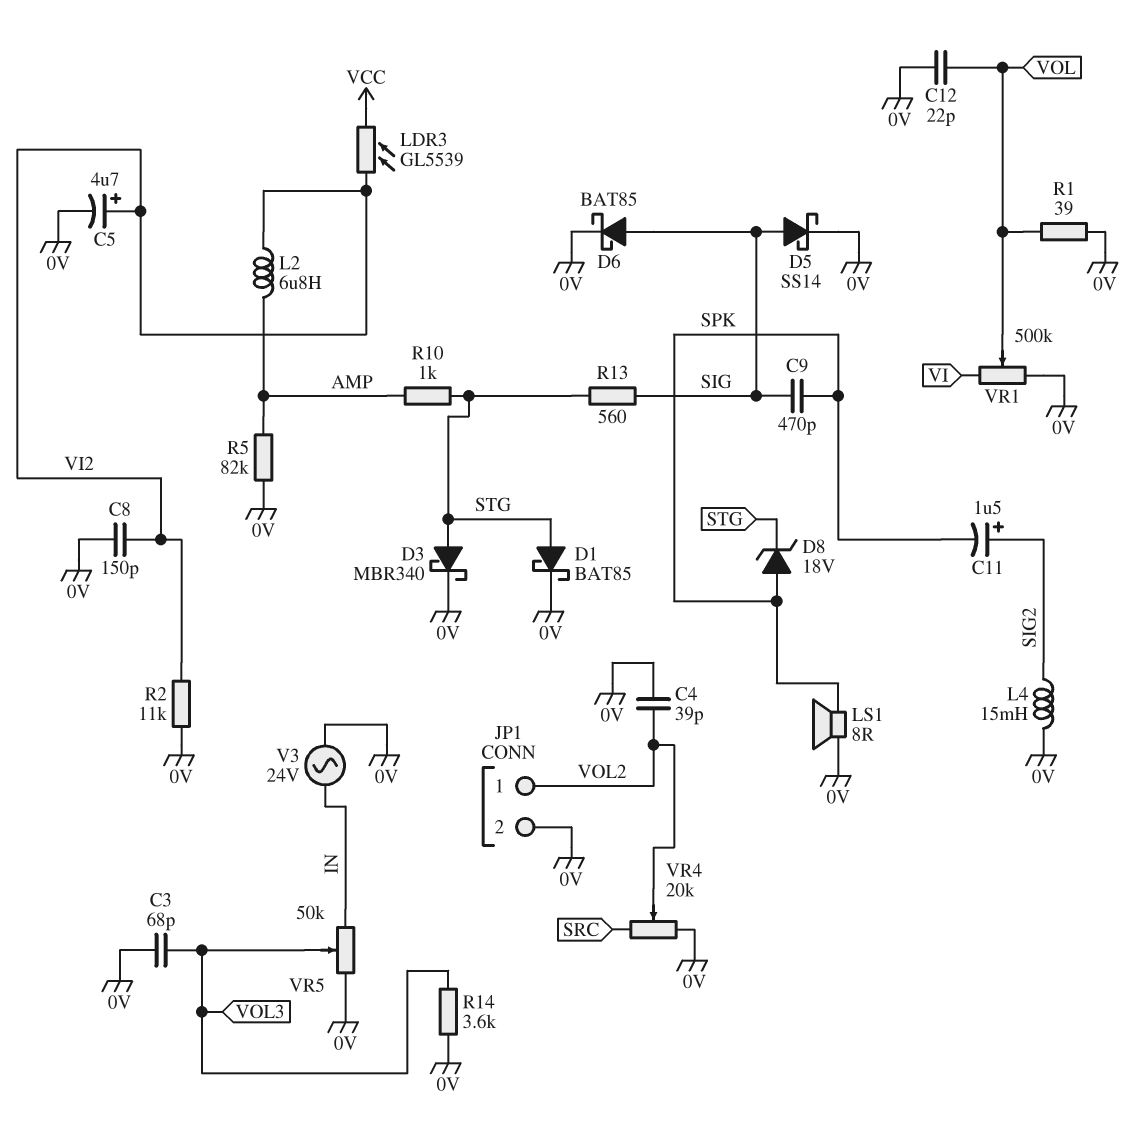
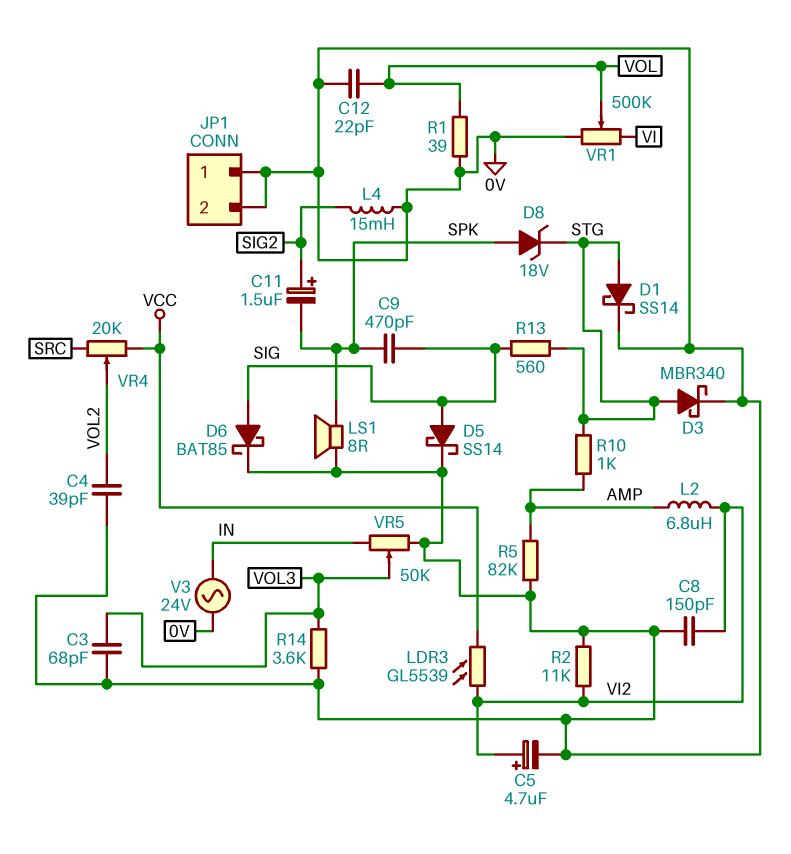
D1: schottky BAT85 (A STG, K 0V) -> schottky SS14 (A STG, K 0V)
JP1 pin 1: VOL2 -> 0V
VR4: 20k (0V, SRC, wiper VOL2) -> 20k (SRC, VCC, wiper VOL2)

